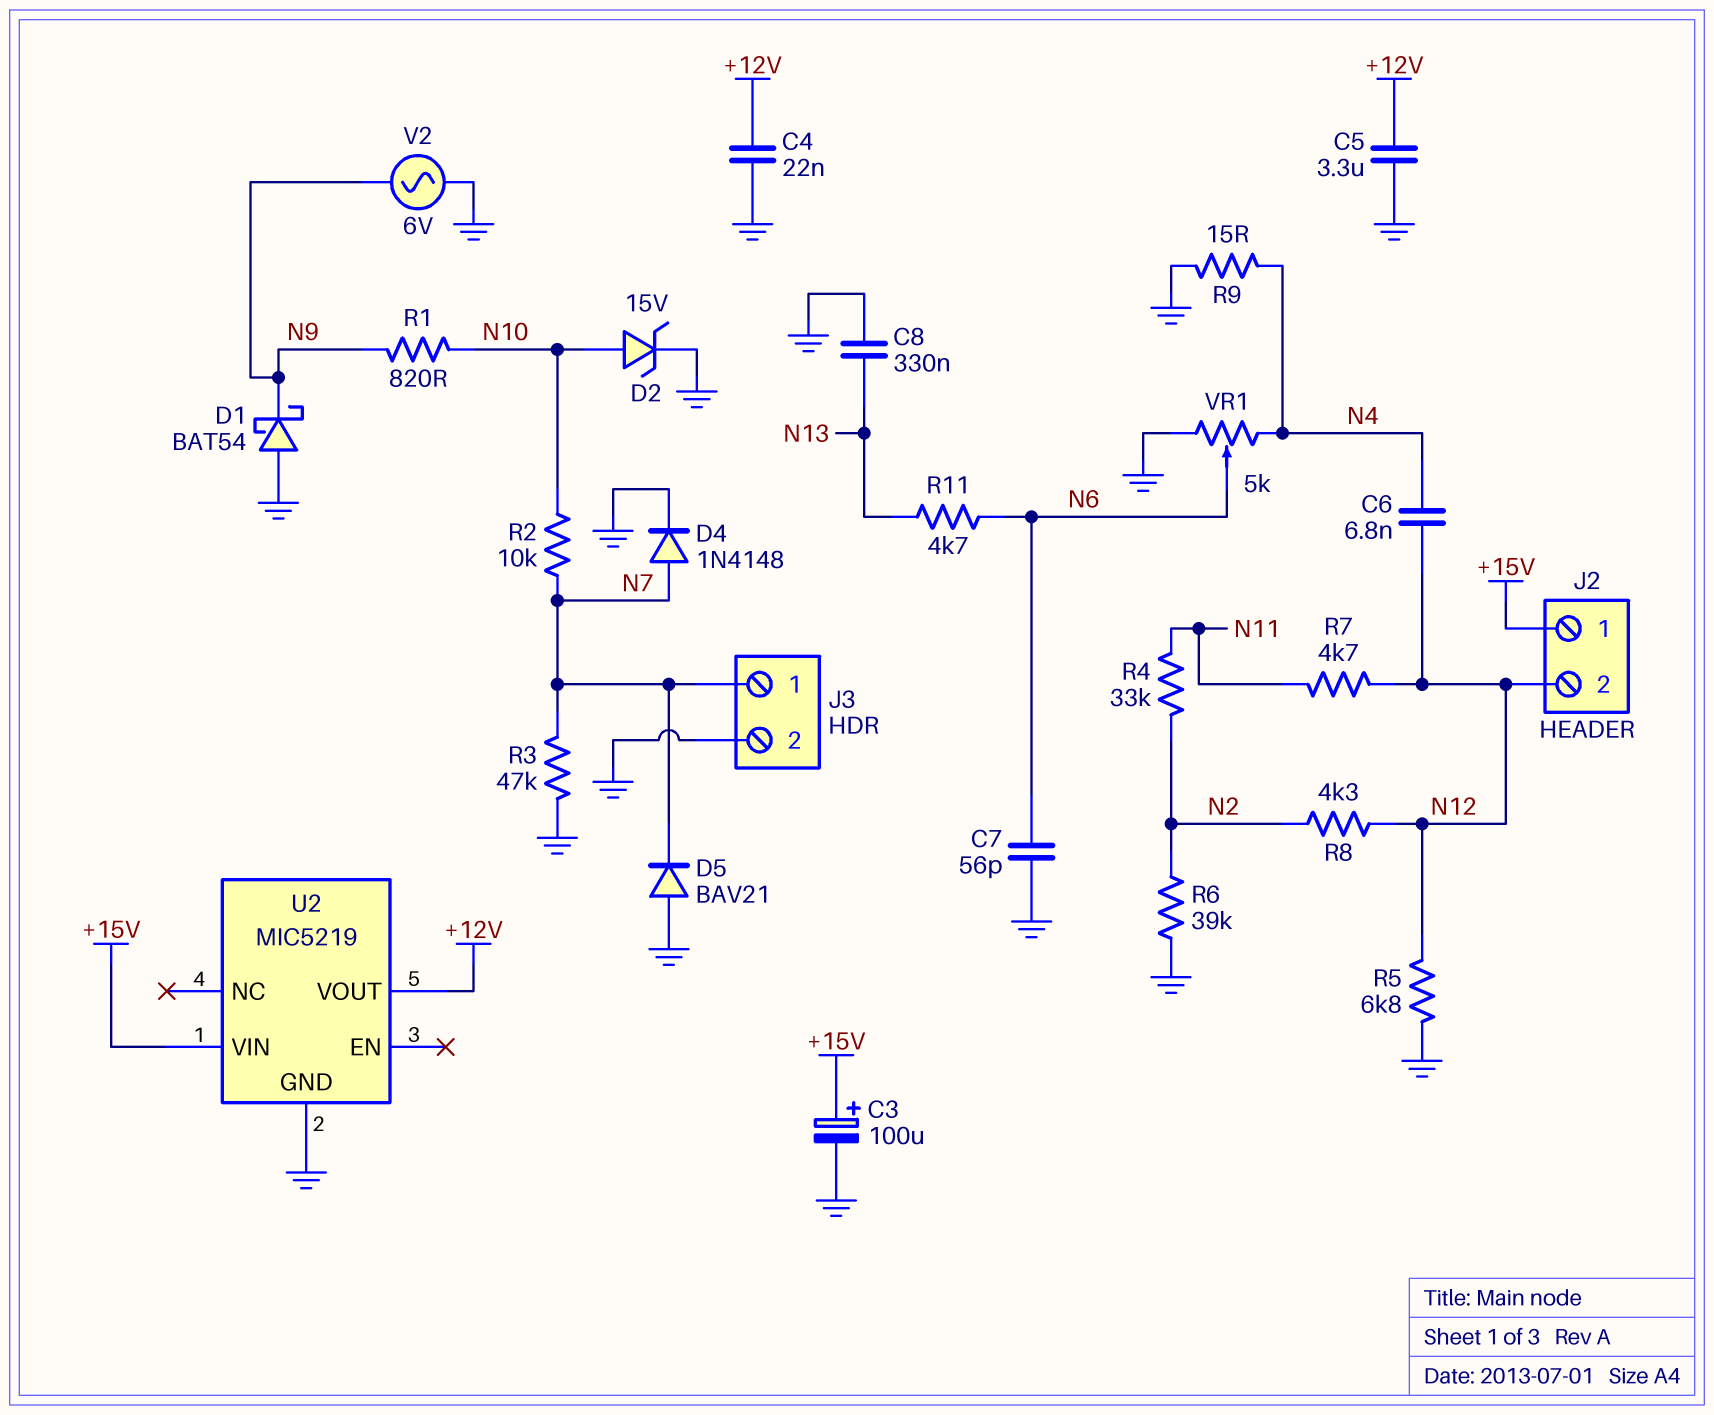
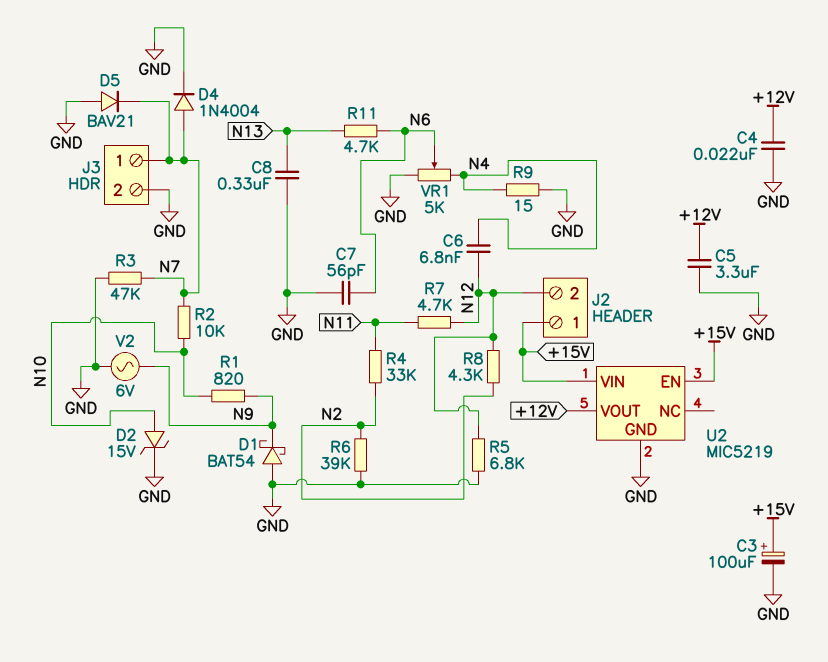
D4: diode 1N4148 (A N7, K GND) -> diode 1N4004 (A N7, K GND)
U2 pin EN: none -> +15V

